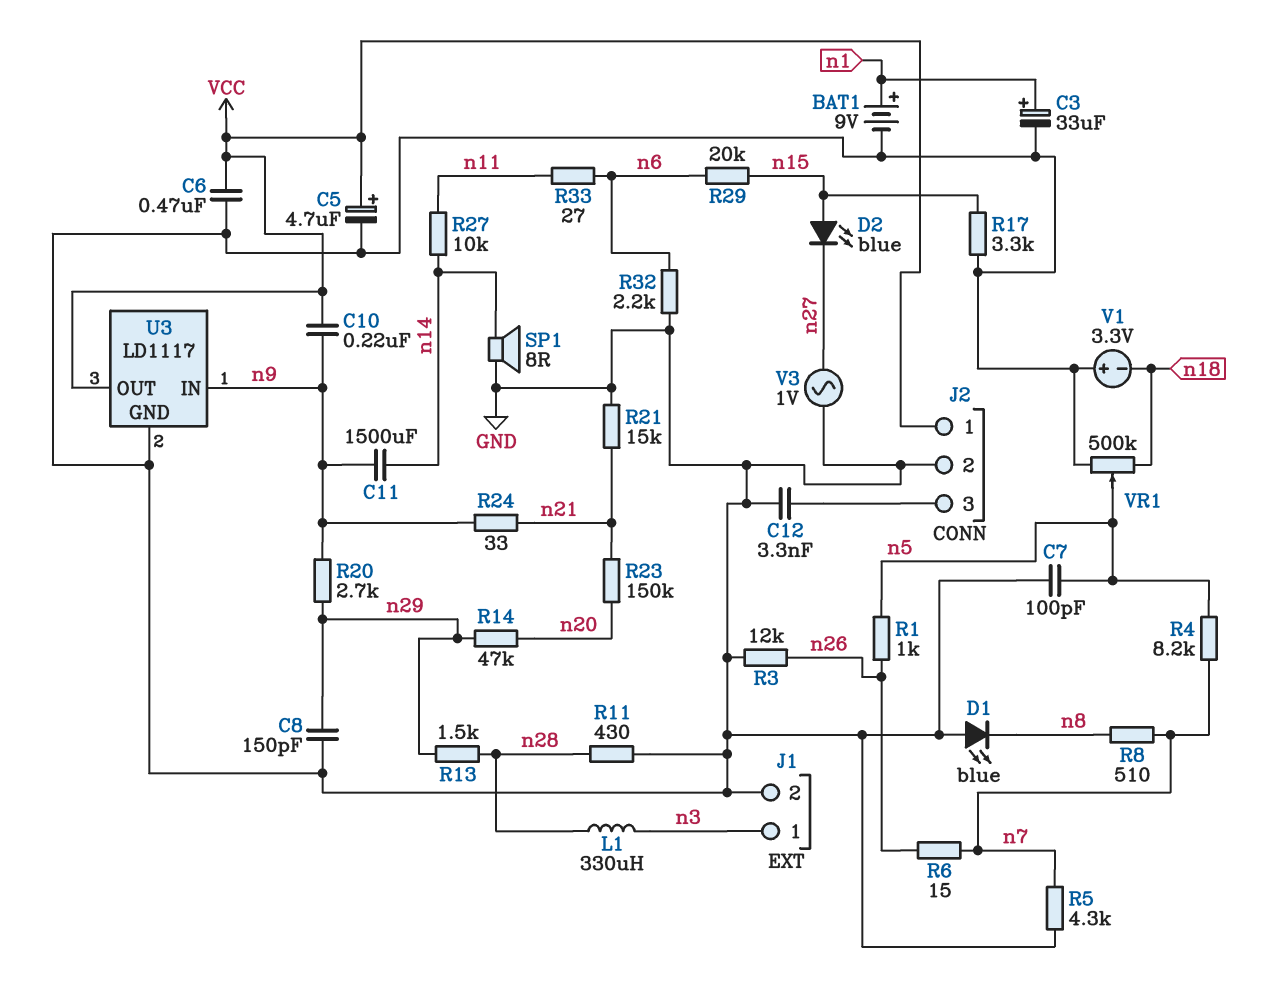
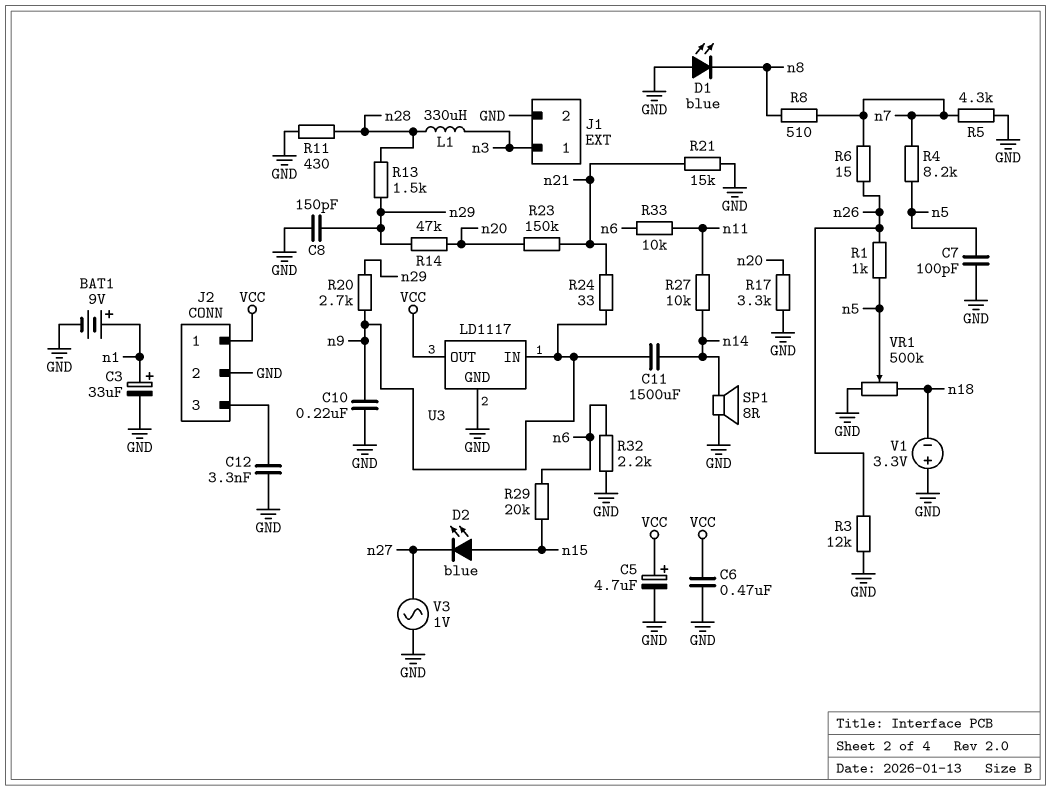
C10: 220nF (VCC, n9) -> 220nF (GND, n9)
R17: 3.3k (GND, n15) -> 3.3k (GND, n20)
R33: 27 (n6, n11) -> 10k (n6, n11)

